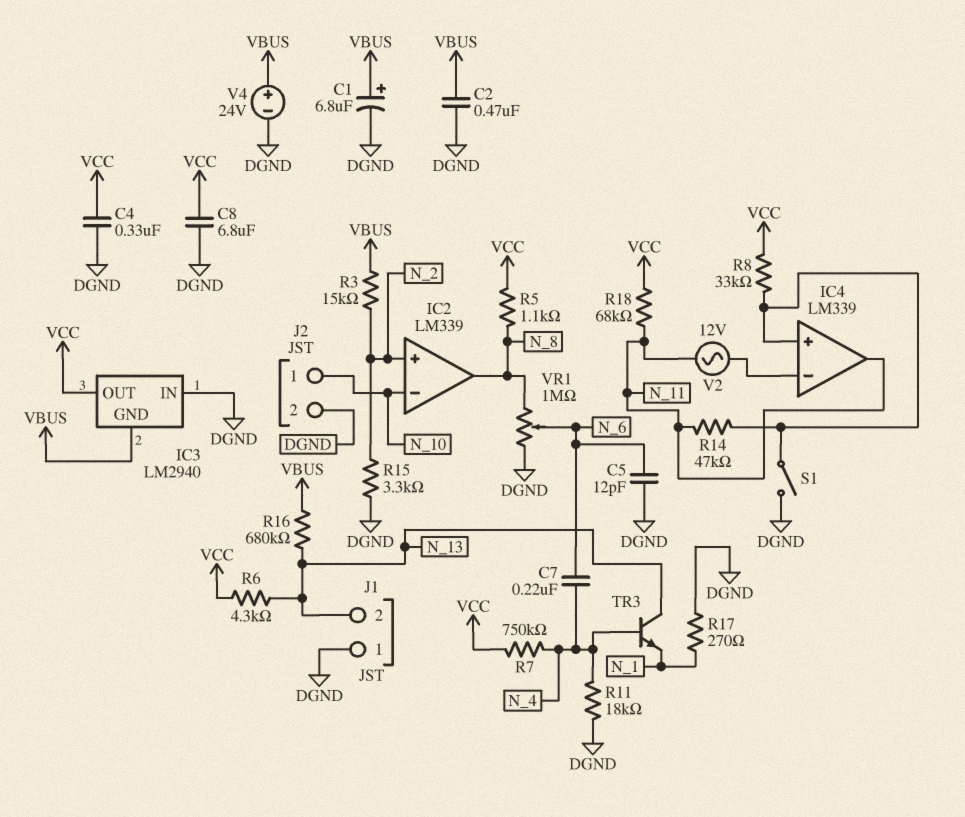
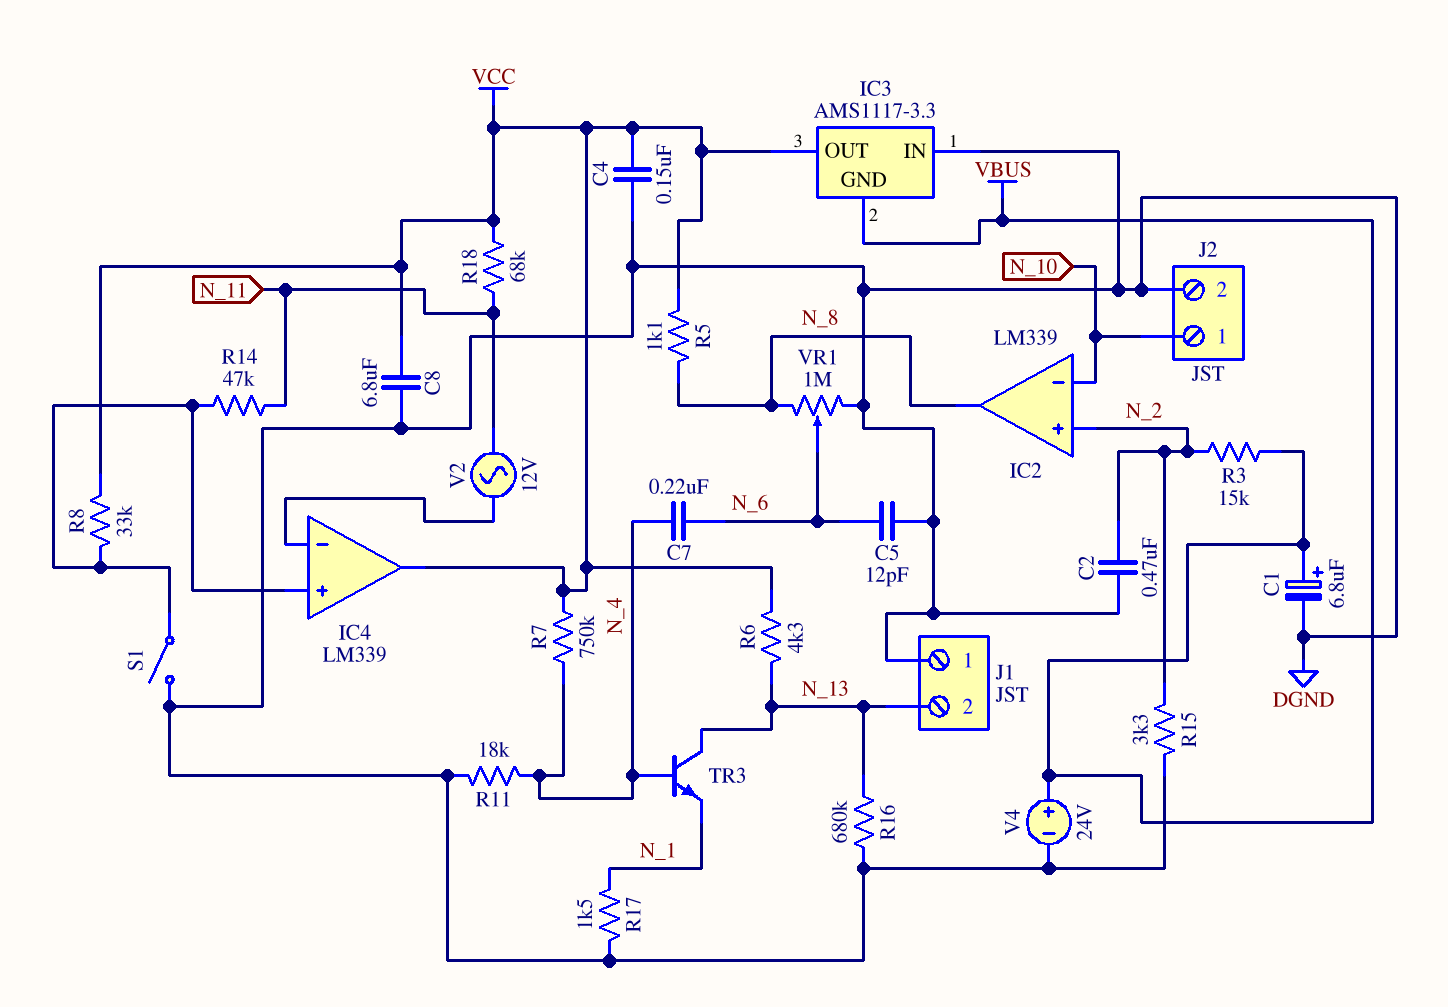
C2: 470nF (DGND, VBUS) -> 470nF (DGND, N_2)
C4: 330nF (DGND, VCC) -> 150nF (DGND, VCC)
IC3: LM2940 -> AMS1117-3.3
IC4 pin out: N_11 -> VCC
R16: 680k (N_13, VBUS) -> 680k (DGND, N_13)
R17: 270 (DGND, N_1) -> 1.5k (DGND, N_1)

